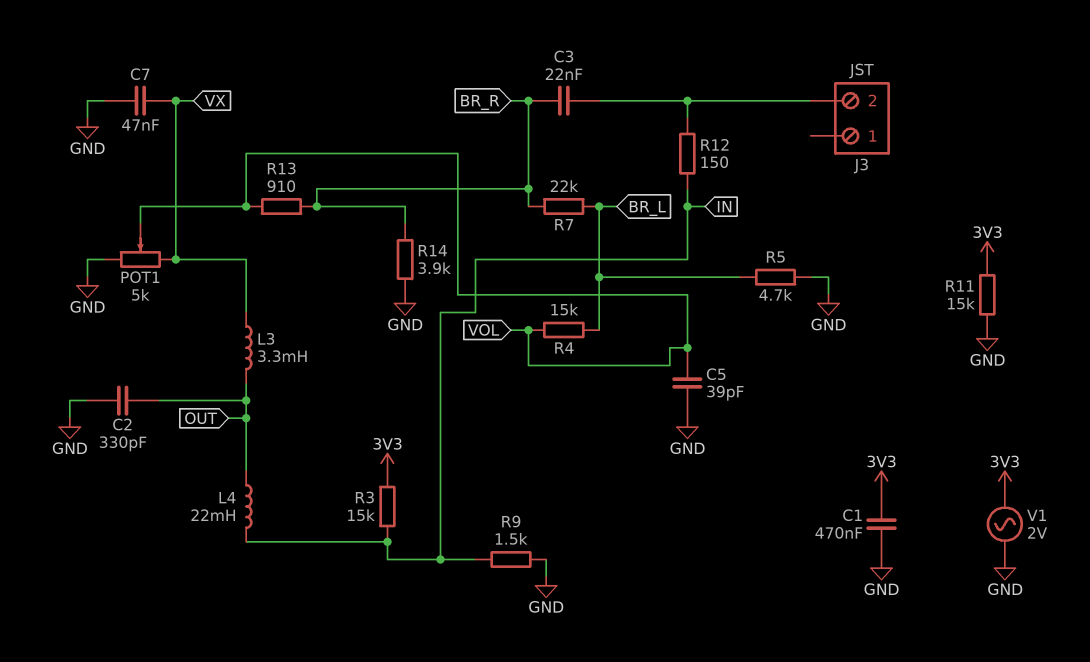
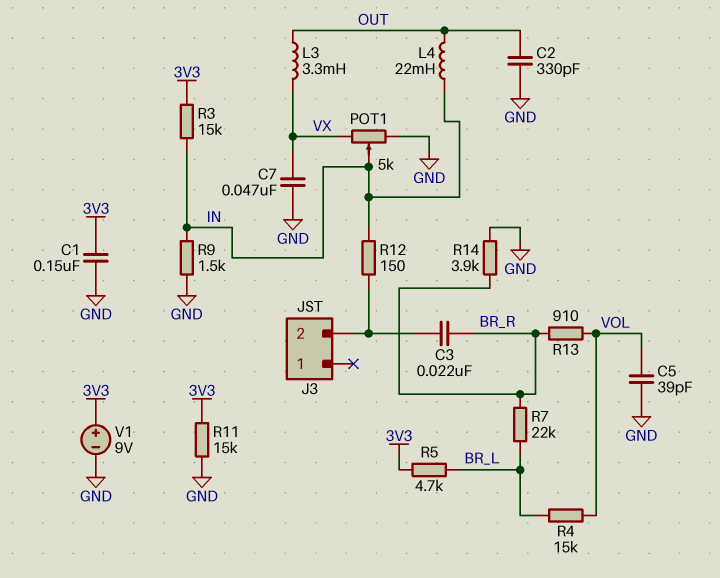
C1: 470nF (3V3, GND) -> 150nF (3V3, GND)
POT1: 5k (GND, VX, wiper VOL) -> 5k (GND, VX, wiper IN)
R5: 4.7k (BR_L, GND) -> 4.7k (3V3, BR_L)
V1: AC 2V (3V3, GND) -> 9V (plus 3V3, minus GND)

